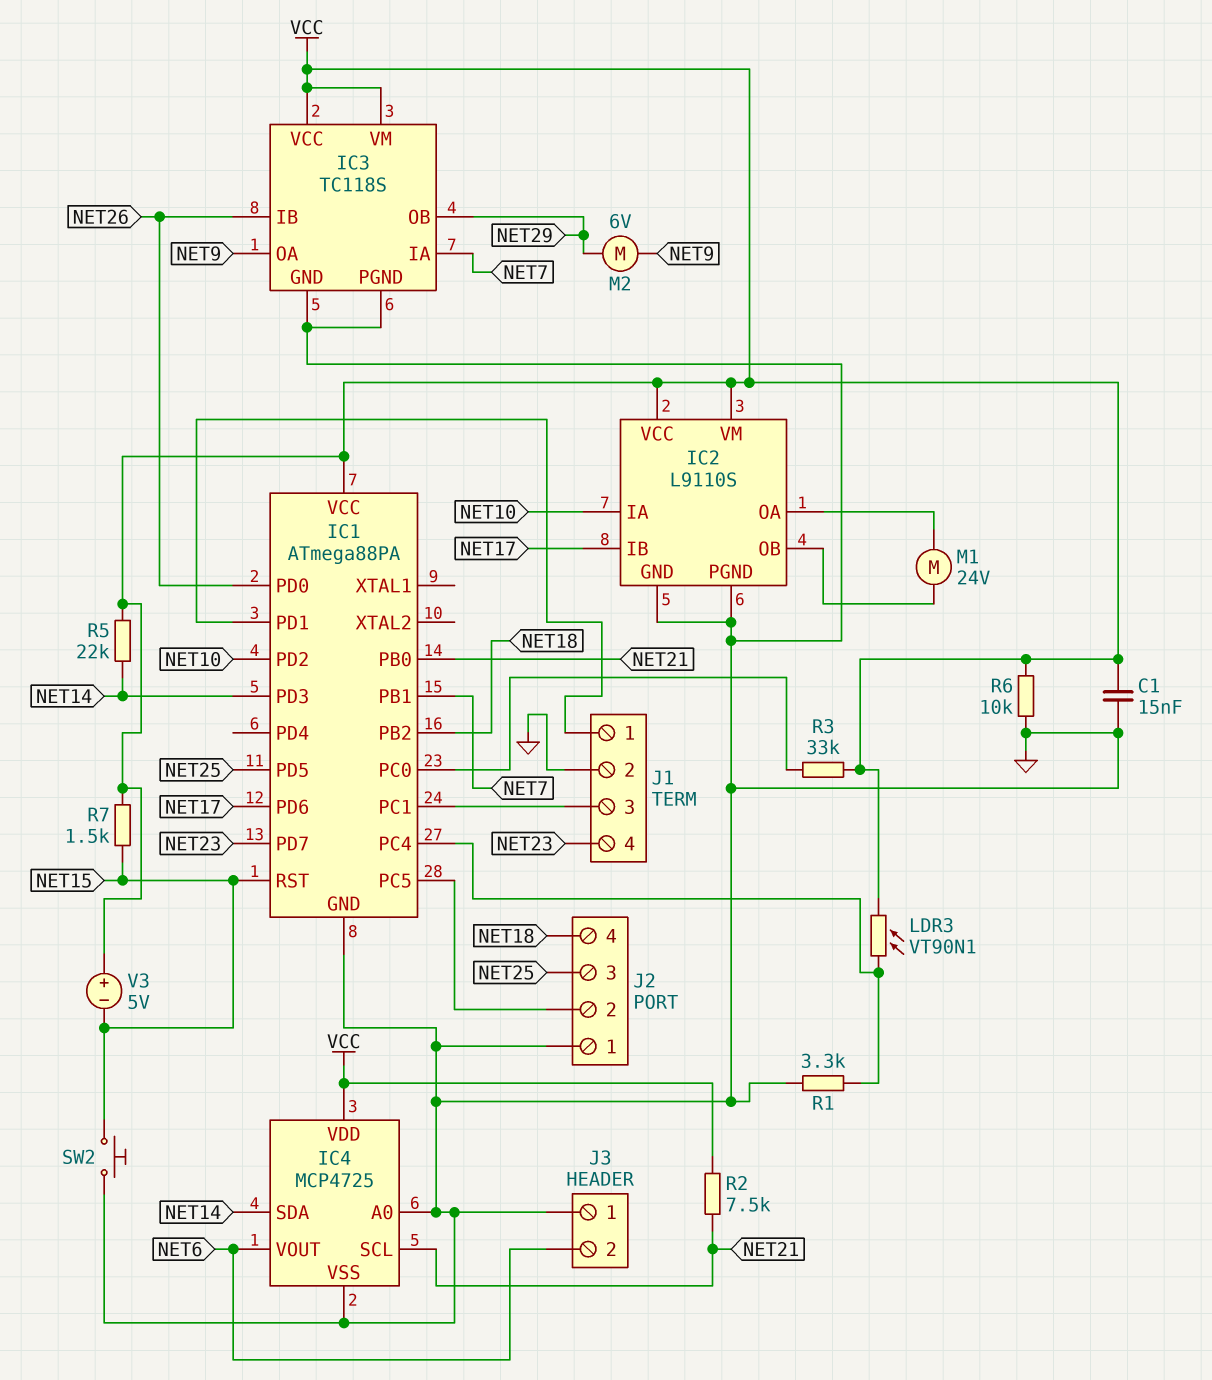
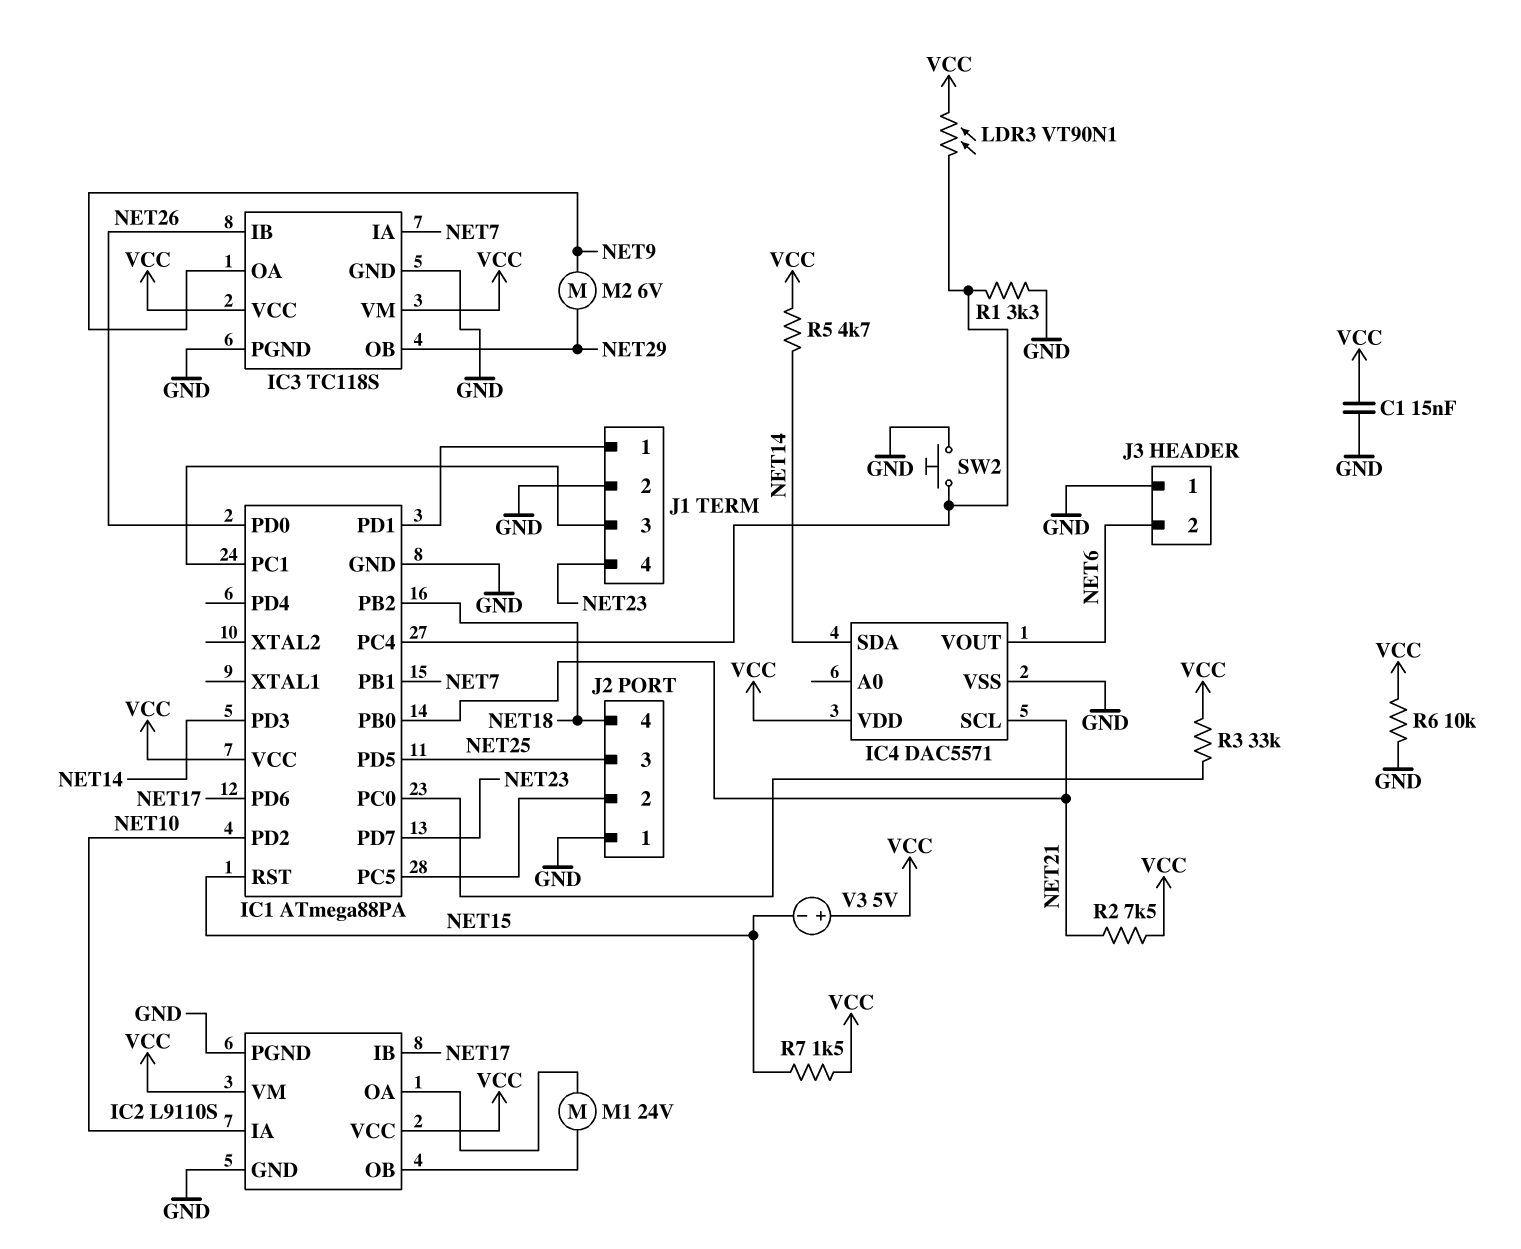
IC4: MCP4725 -> DAC5571
IC4 pin A0: GND -> none
R5: 22k (NET14, VCC) -> 4.7k (NET14, VCC)
SW2: button (GND, NET15) -> button (GND, IC1/PC4)

